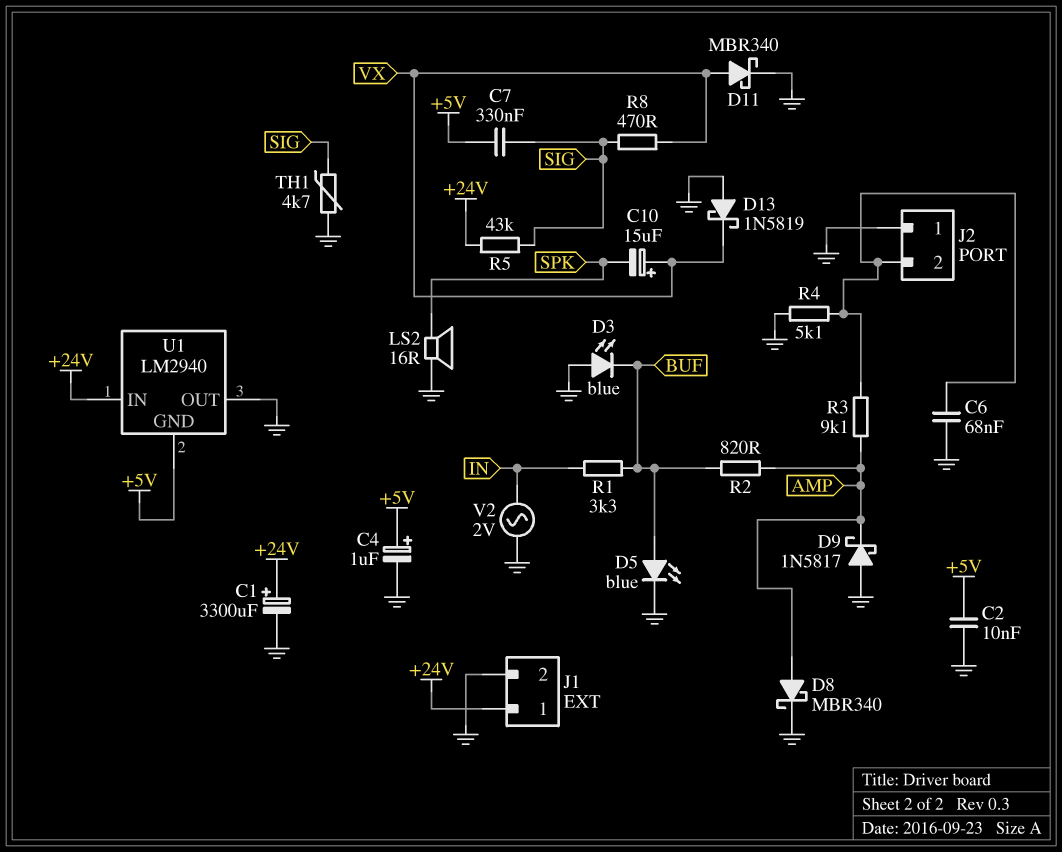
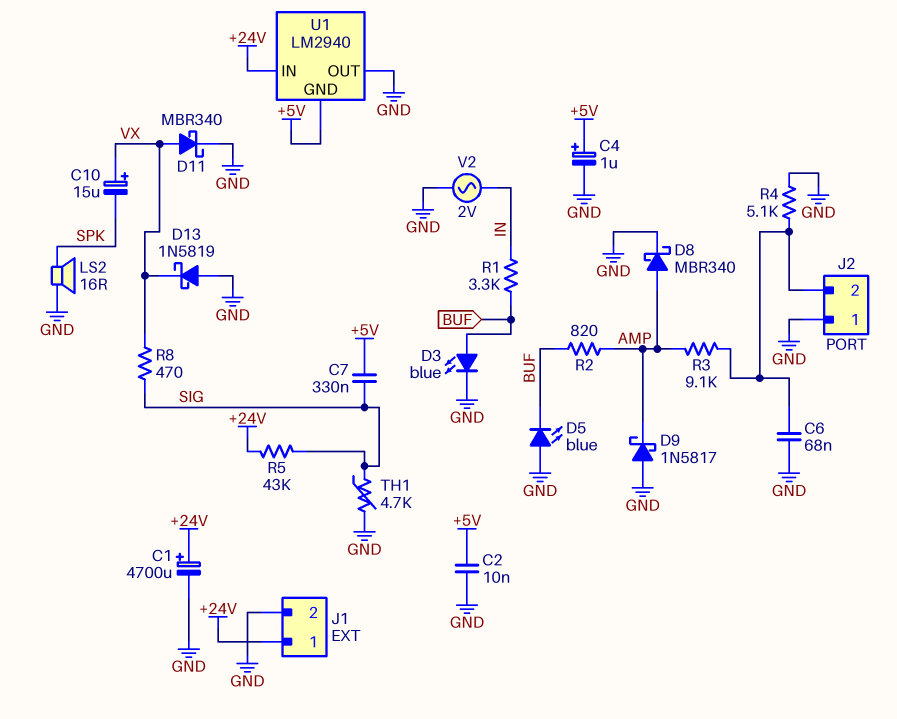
C1: 3300uF (plus +24V, minus GND) -> 4700uF (plus +24V, minus GND)
D3: LED blue (A GND, K BUF) -> LED blue (A BUF, K GND)
D5: LED blue (A BUF, K GND) -> LED blue (A GND, K BUF)

